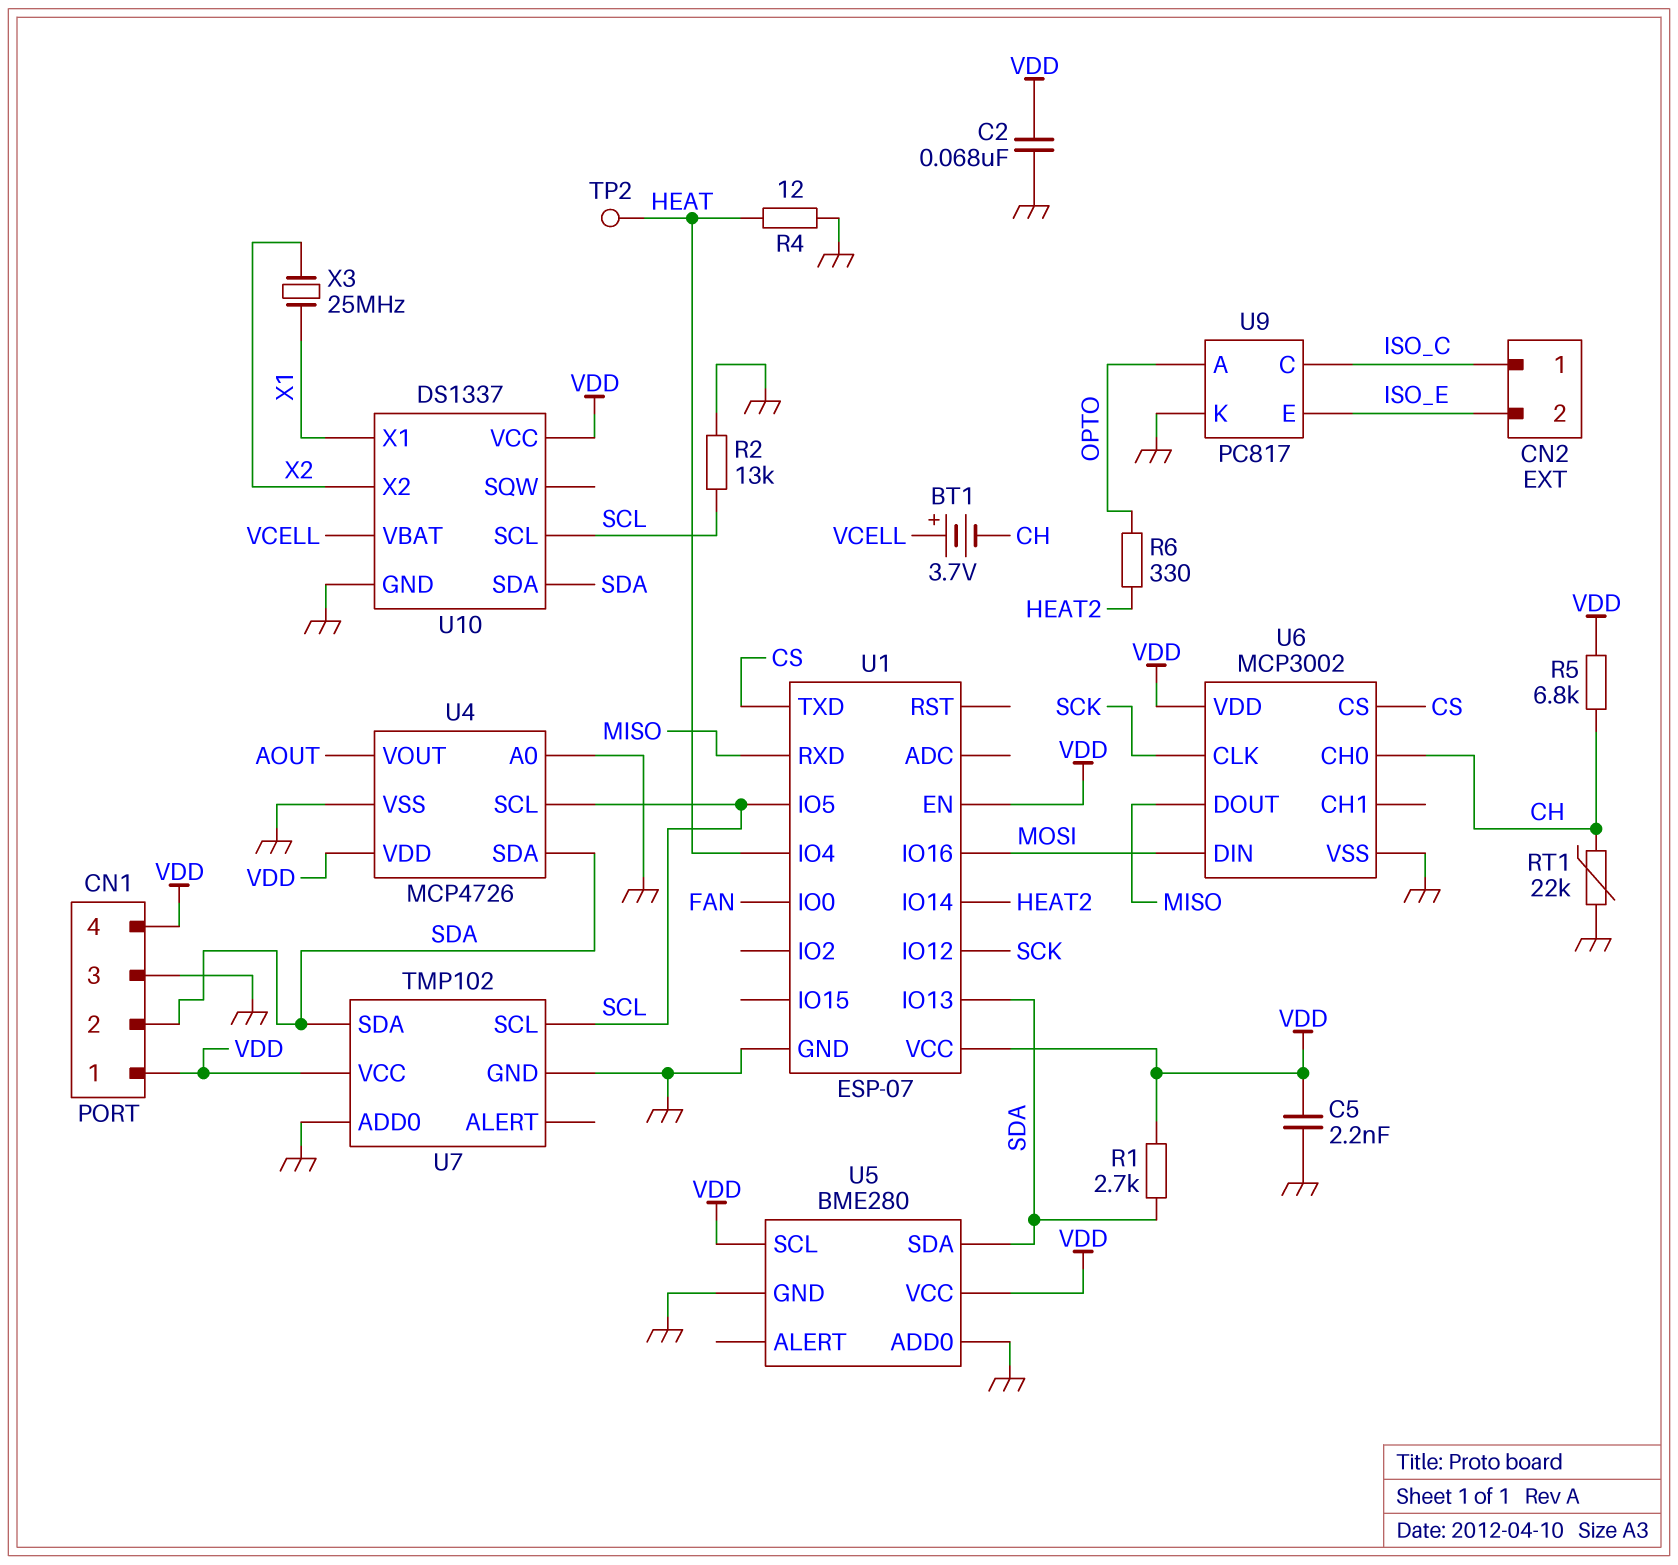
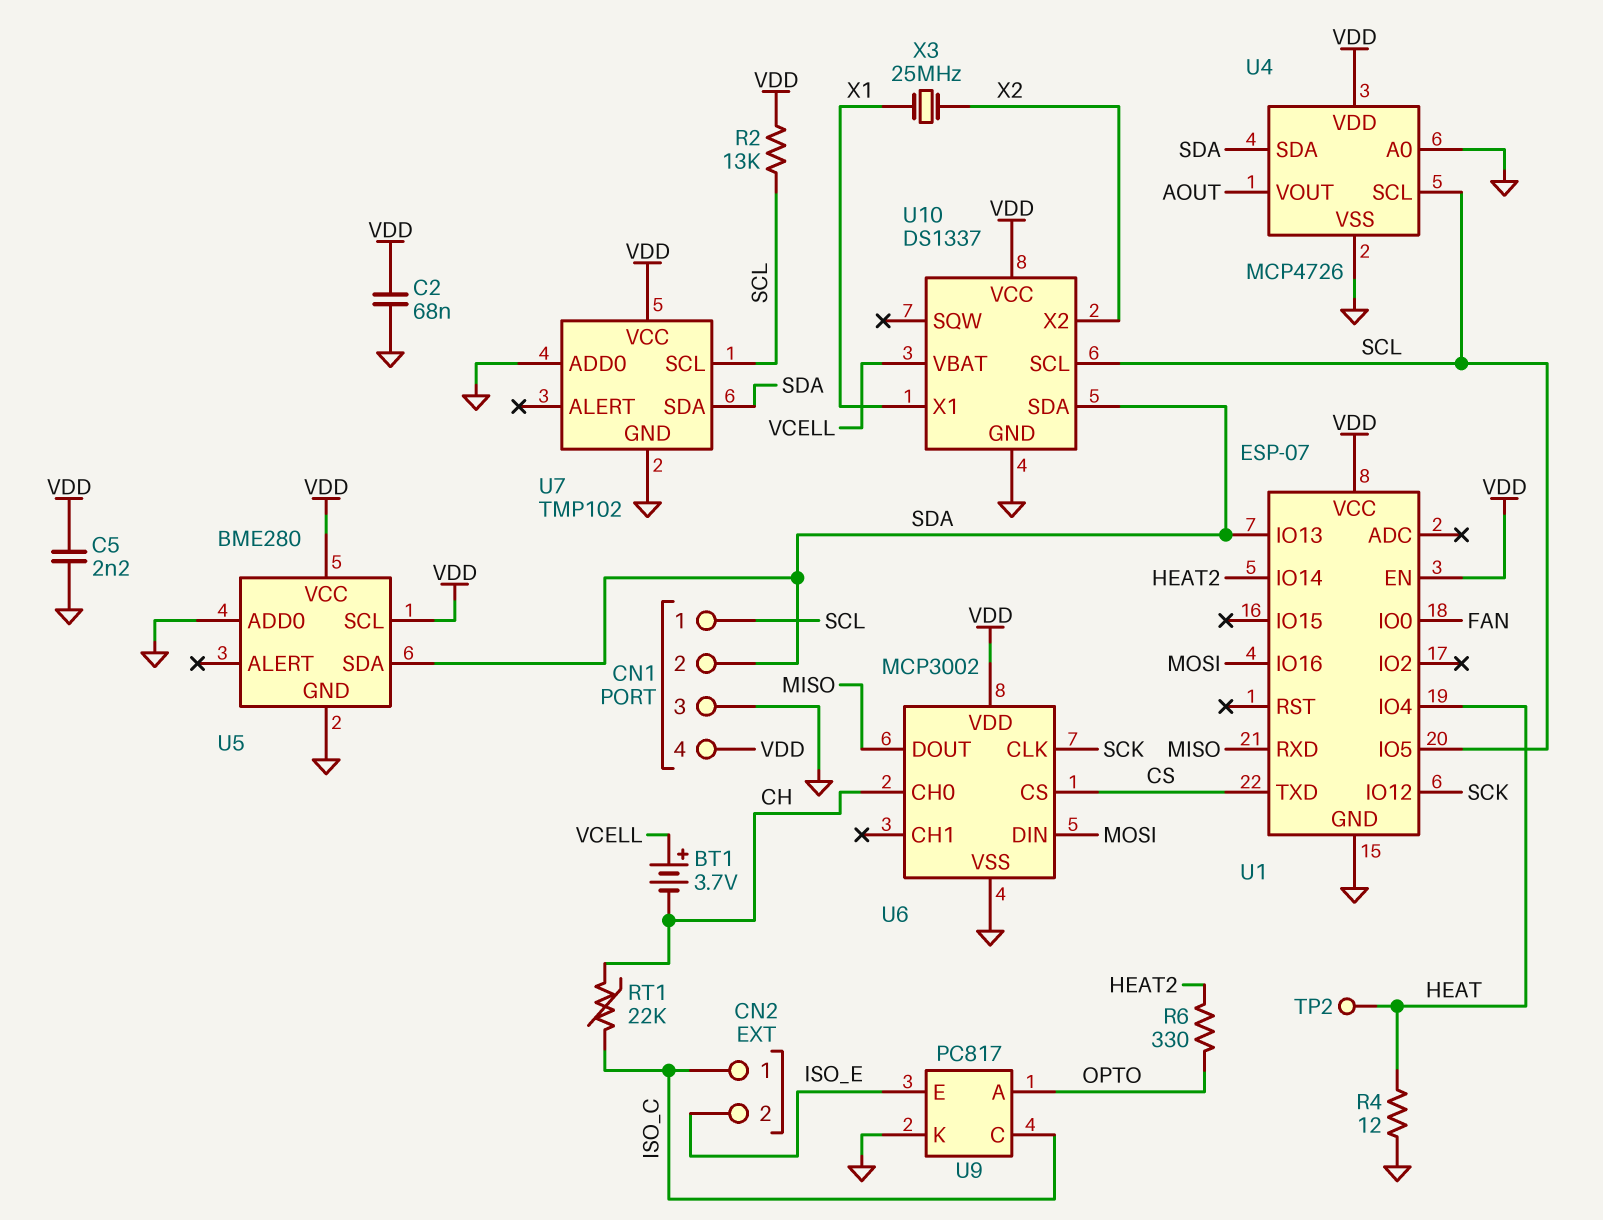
CN1 pin 1: VDD -> SCL
R1: 2.7k (SDA, VDD) -> none
R2: 13k (GND, SCL) -> 13k (SCL, VDD)
R5: 6.8k (CH, VDD) -> none
RT1: 22k (CH, GND) -> 22k (CH, ISO_C)

